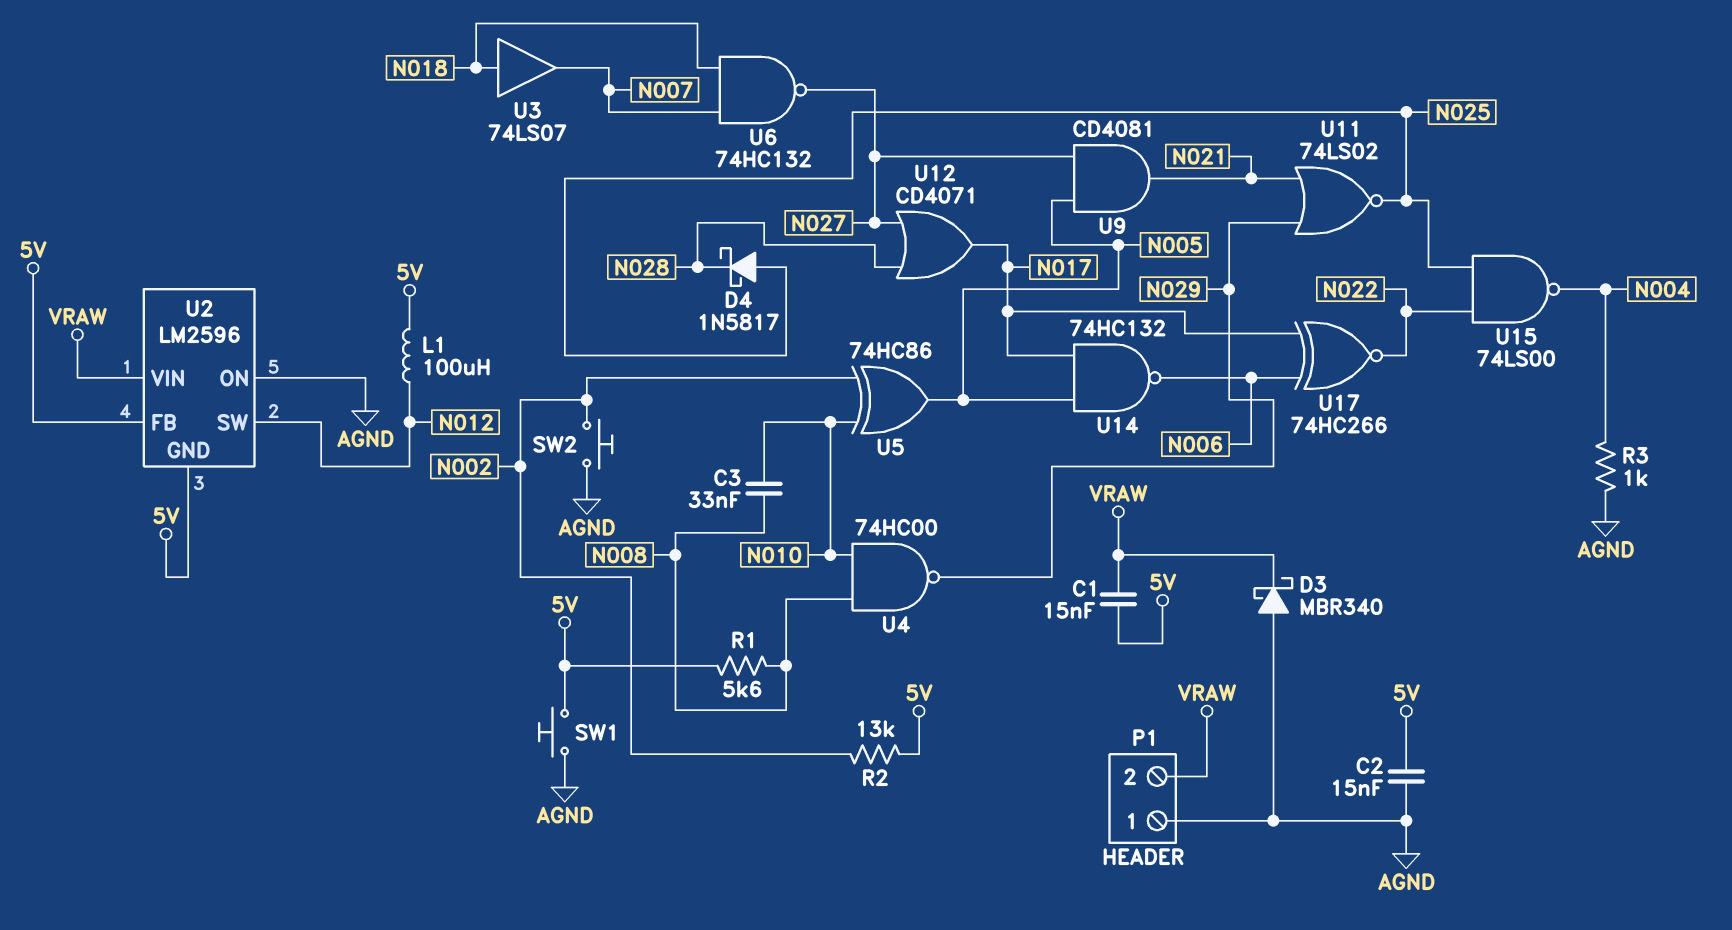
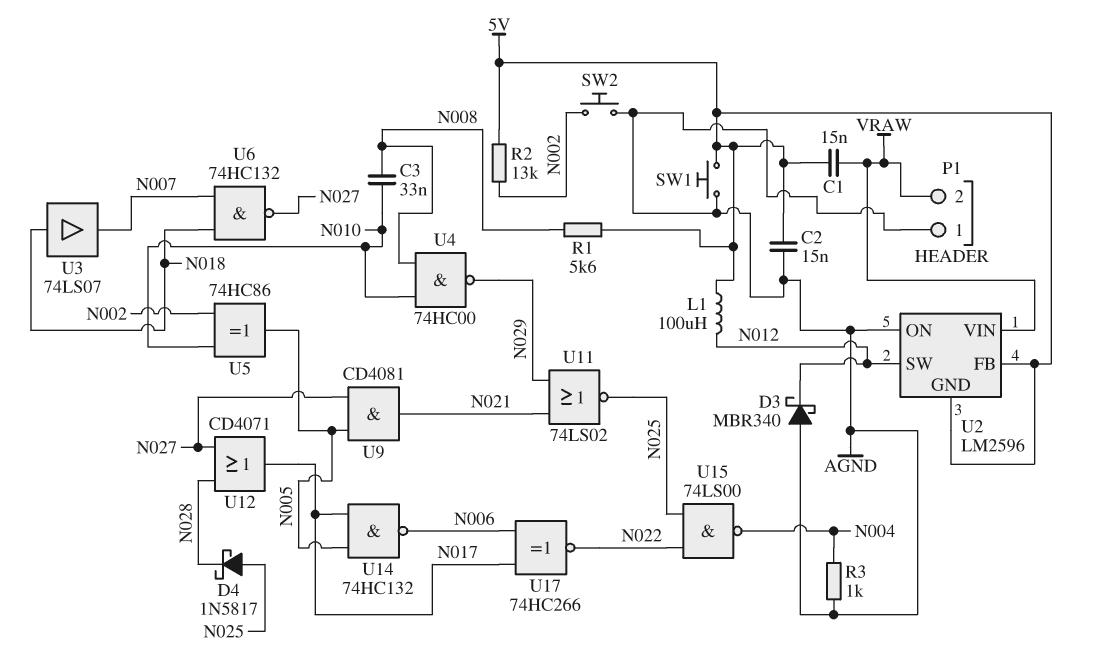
D3: schottky MBR340 (A AGND, K VRAW) -> schottky MBR340 (A AGND, K N012)

